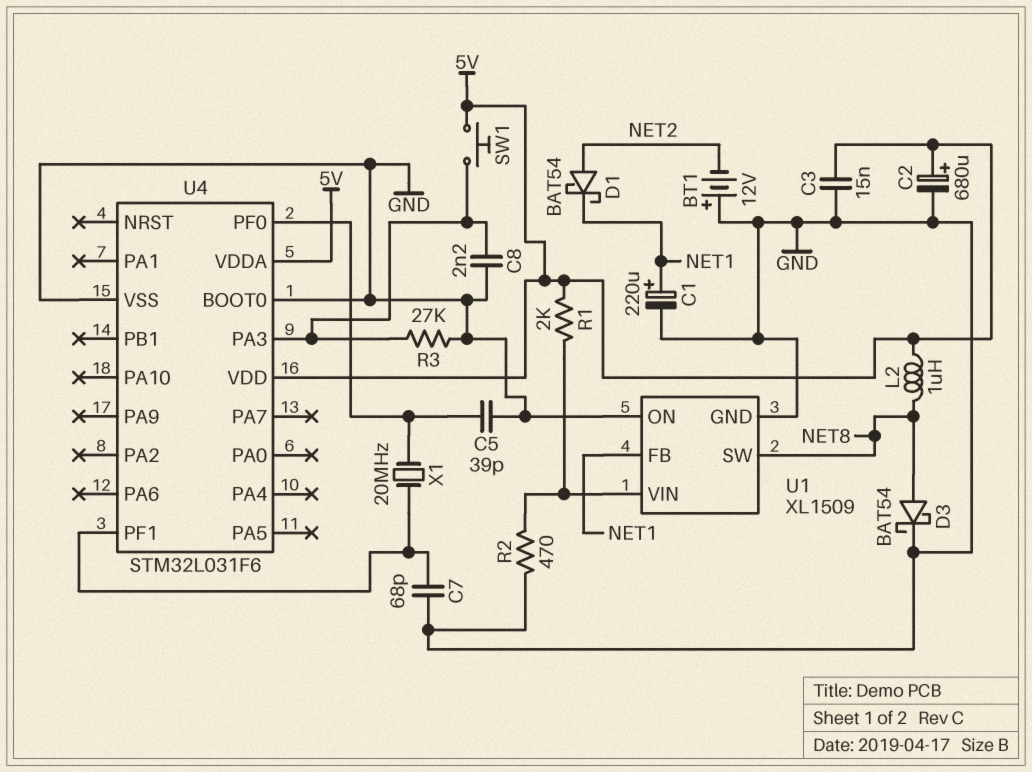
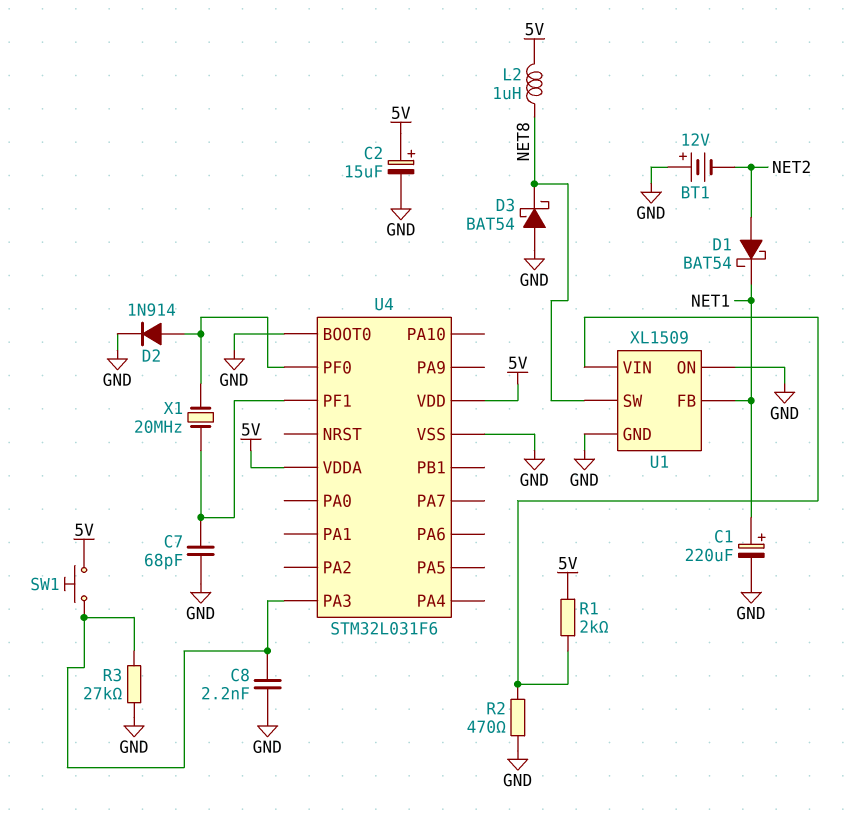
C2: 680uF (plus 5V, minus GND) -> 15uF (plus 5V, minus GND)
C3: 15nF (5V, GND) -> none
C5: 39pF (GND, U4/PF0) -> none
D2: none -> diode 1N914 (A U4/PF0, K GND)
D3: schottky BAT54 (A NET8, K GND) -> schottky BAT54 (A GND, K NET8)

